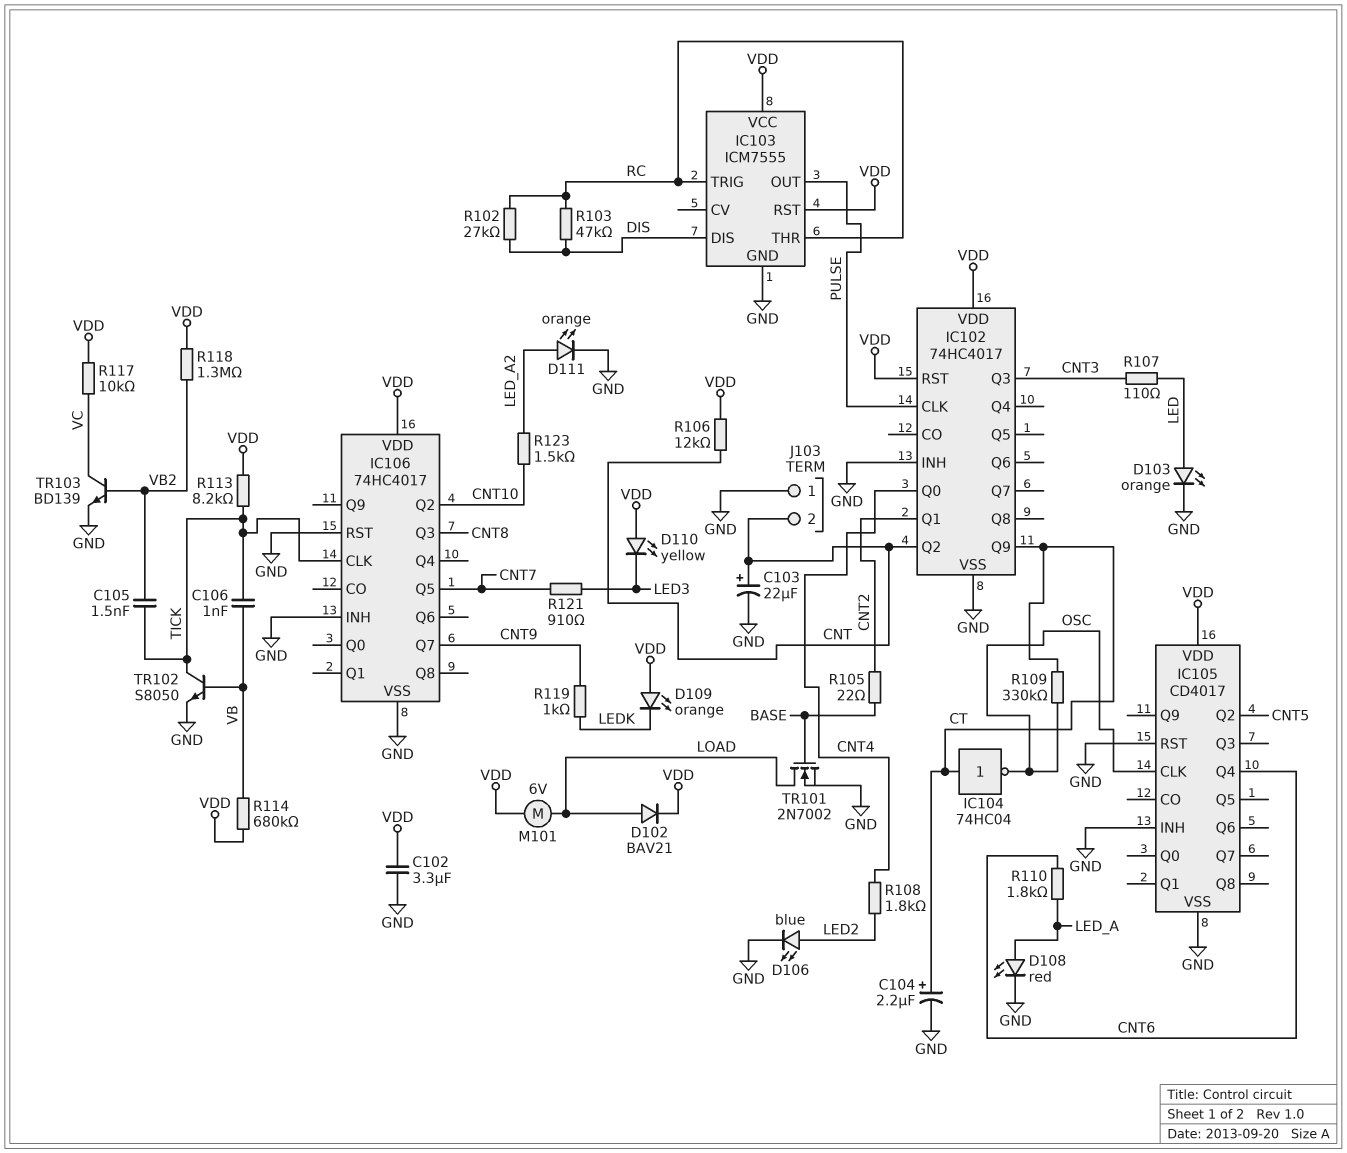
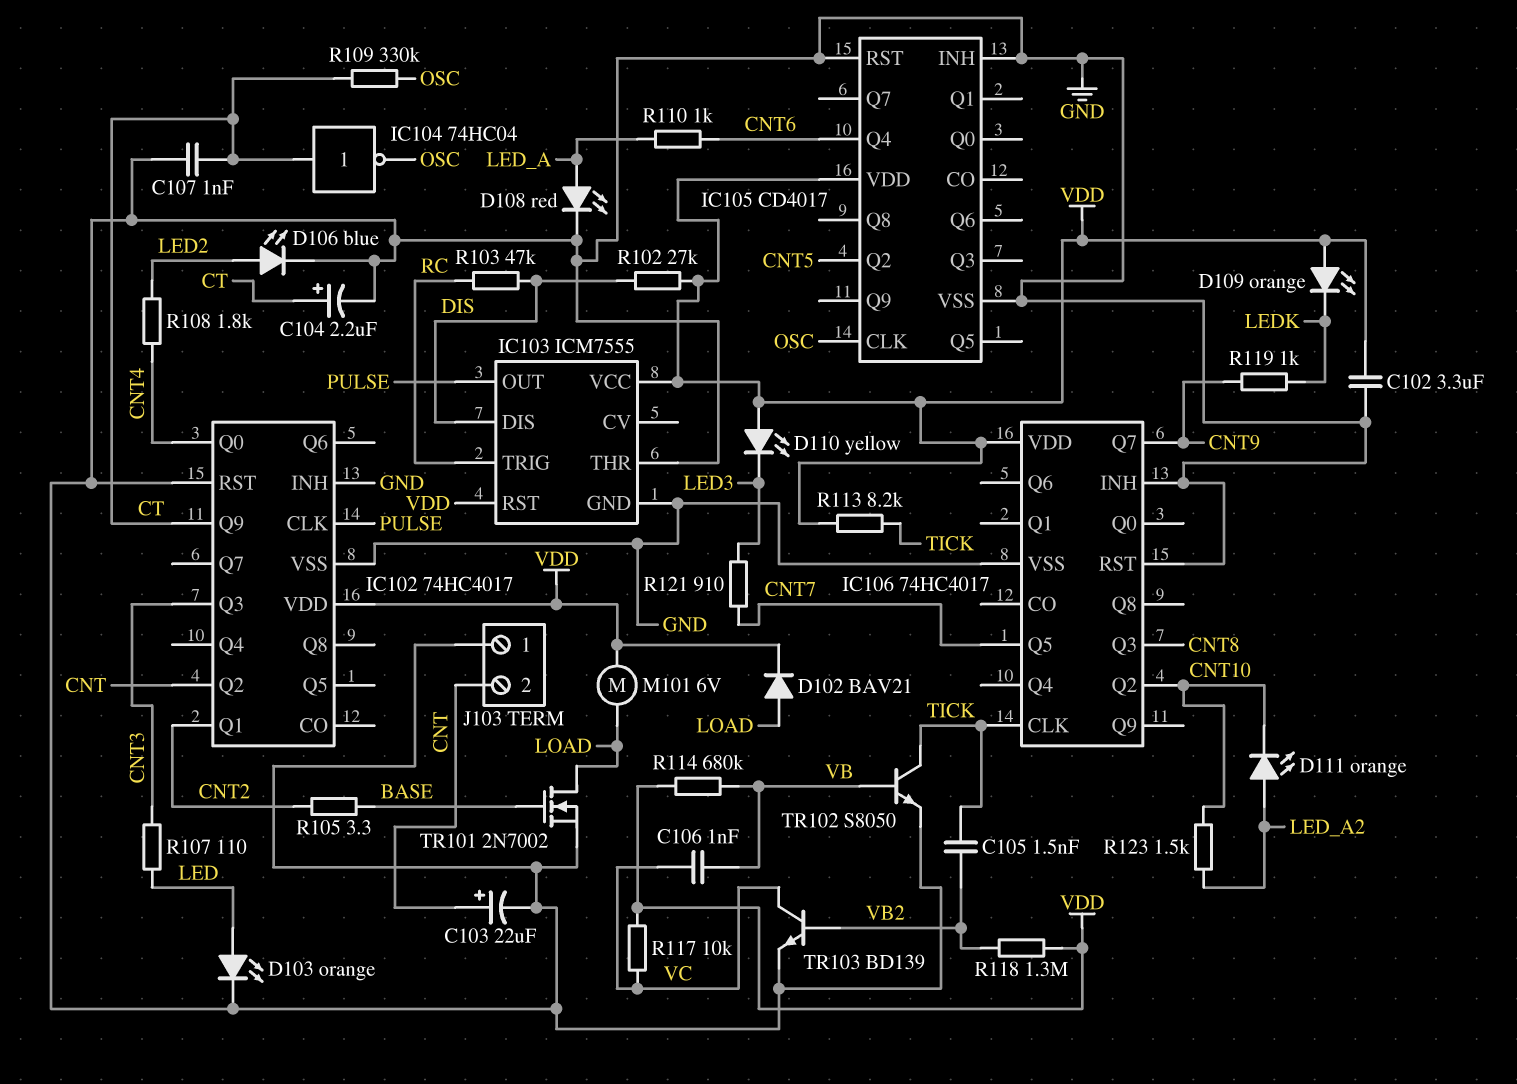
C106: 1nF (TICK, VB) -> 1nF (VB, VC)
C107: none -> 1nF (CT, GND)
D111: LED orange (A LED_A2, K GND) -> LED orange (A LED_A2, K CNT10)
IC102 pin RST: VDD -> GND
IC103 pin THR: RC -> GND
R102: 27k (DIS, RC) -> 27k (DIS, VDD)
R105: 22 (BASE, CNT2) -> 3.3 (BASE, CNT2)
R106: 12k (CNT, VDD) -> none
R110: 1.8k (CNT6, LED_A) -> 1k (CNT6, LED_A)

